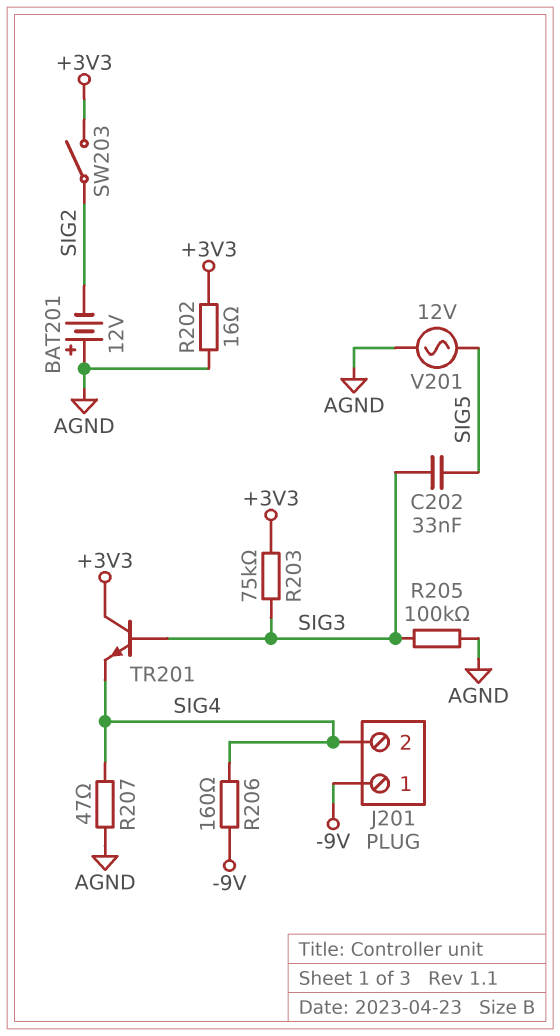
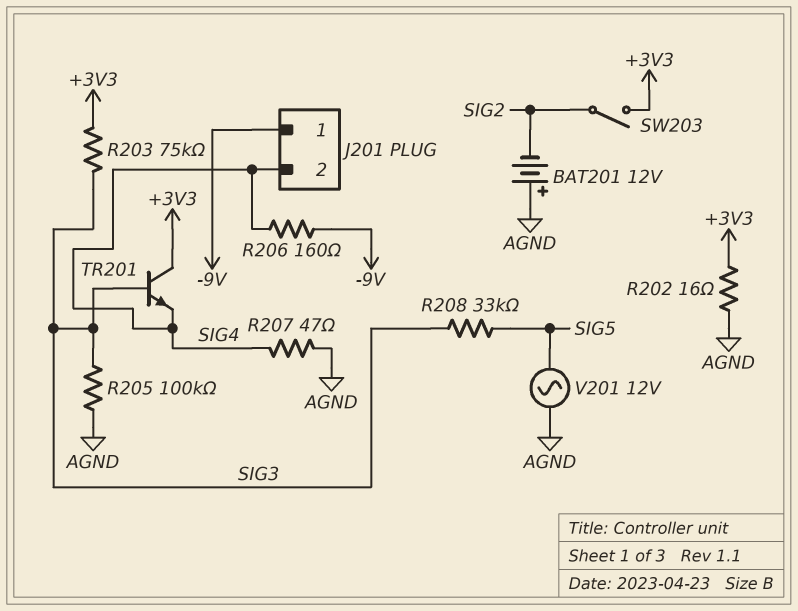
C202: 33nF (SIG3, SIG5) -> none
R208: none -> 33k (SIG3, SIG5)

